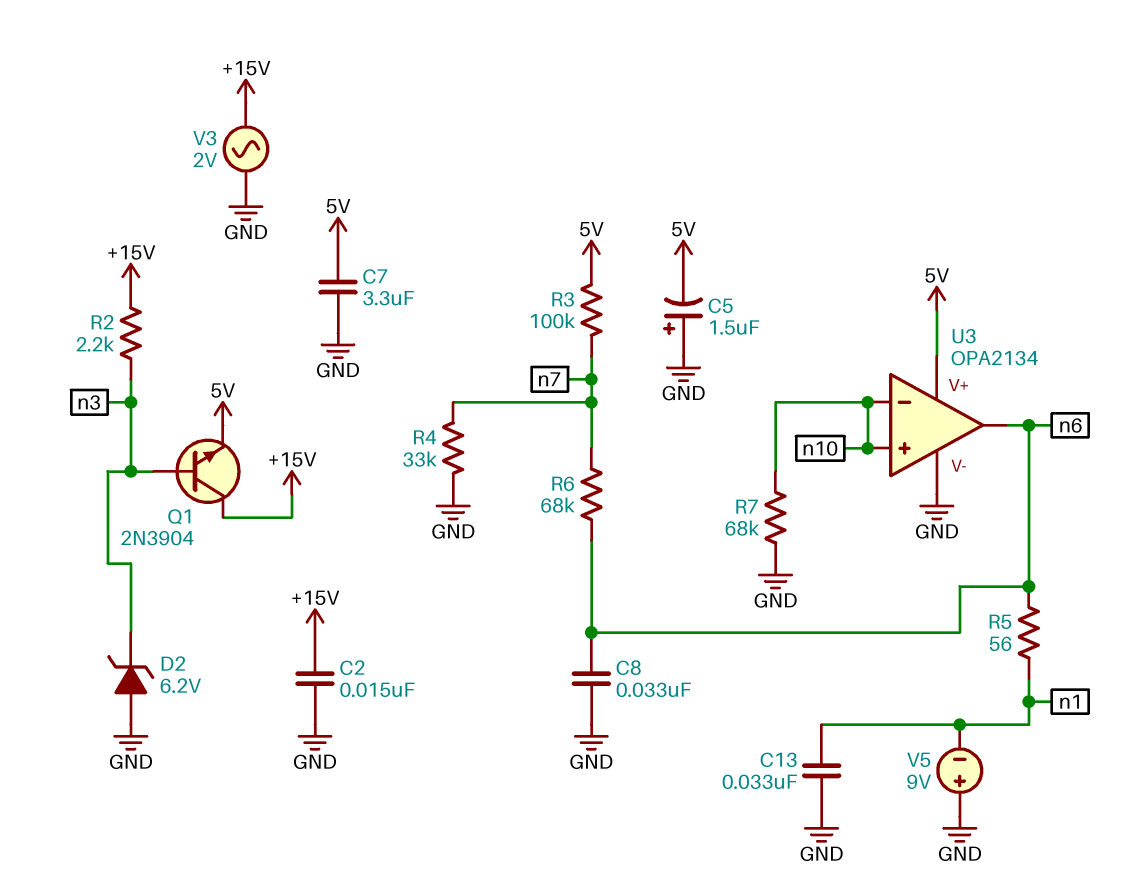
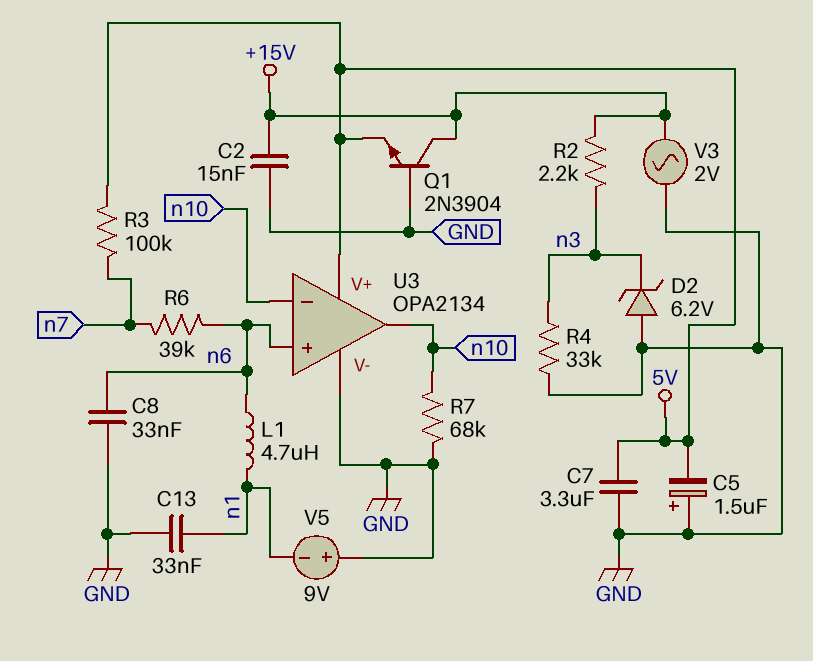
L1: none -> 4.7uH (n1, n6)
Q1: NPN 2N3904 (B n3, C +15V, E 5V) -> NPN 2N3904 (B GND, C +15V, E 5V)
R4: 33k (GND, n7) -> 33k (GND, n3)
R5: 56 (n1, n6) -> none
R6: 68k (n6, n7) -> 39k (n6, n7)
U3 pin in+: n10 -> n6
U3 pin out: n6 -> n10

